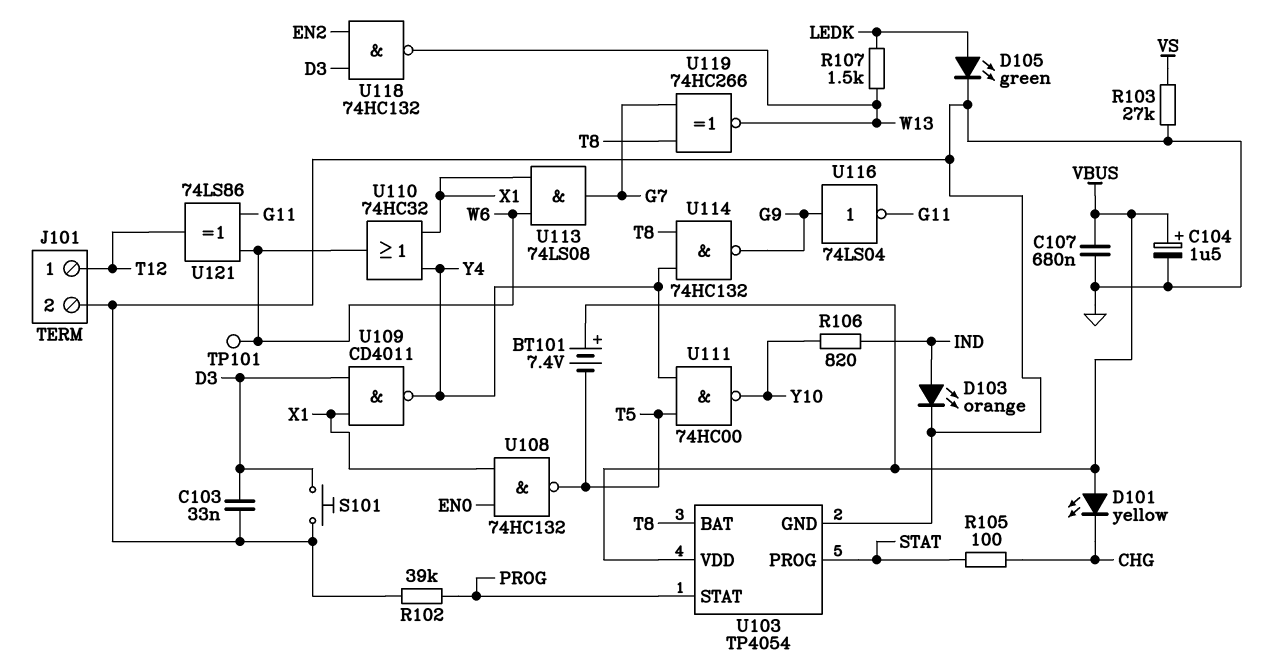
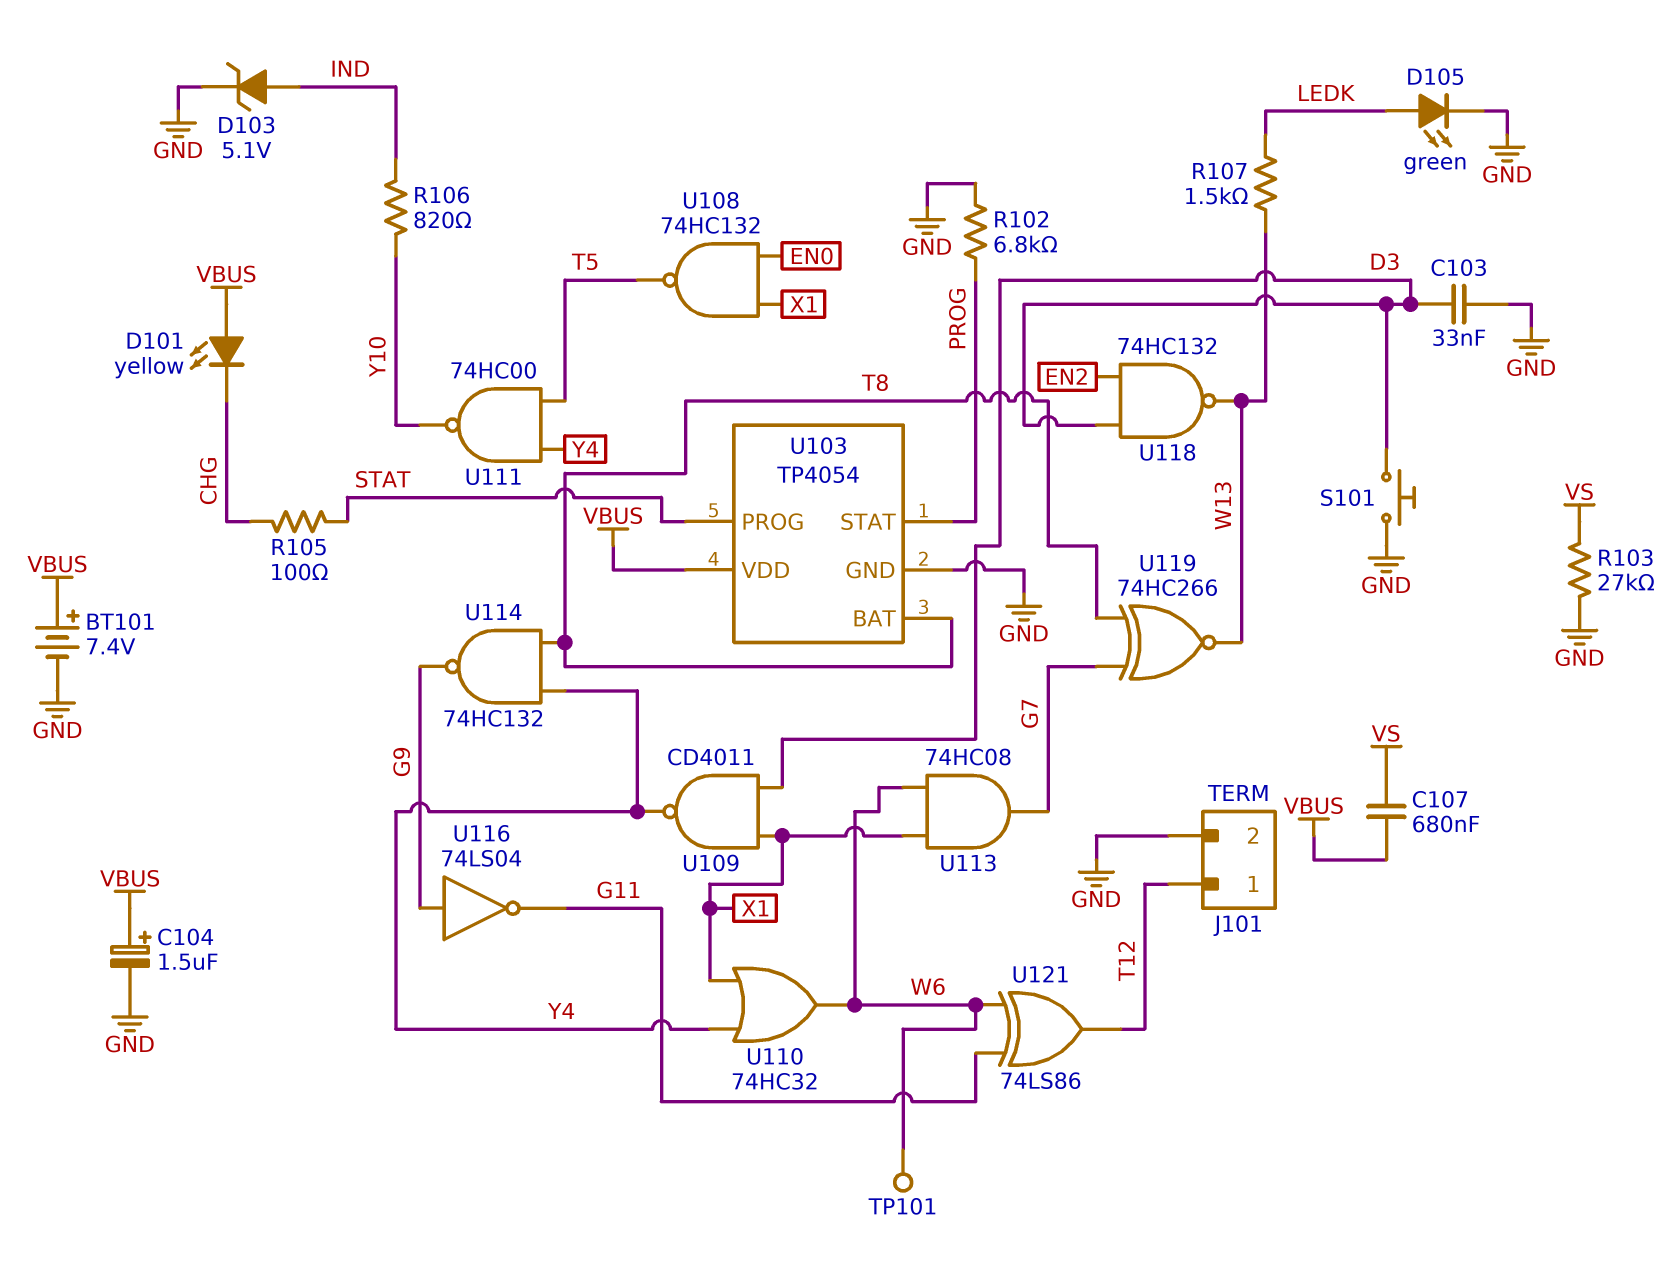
BT101: 7.4V (plus VBUS, minus T5) -> 7.4V (plus VBUS, minus GND)
C107: 680nF (GND, VBUS) -> 680nF (VBUS, VS)
D103: LED orange (A IND, K GND) -> zener 5.1V (A IND, K GND)
R102: 39k (GND, PROG) -> 6.8k (GND, PROG)
U113: AND 74LS08 (in W6, in X1, out G7) -> AND 74HC08 (in W6, in X1, out G7)

